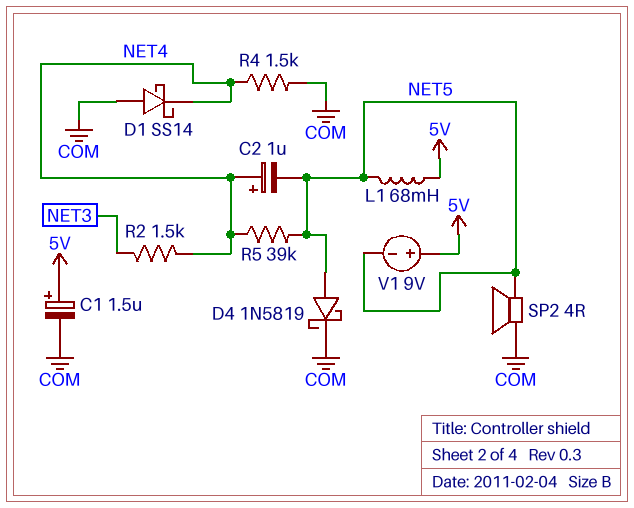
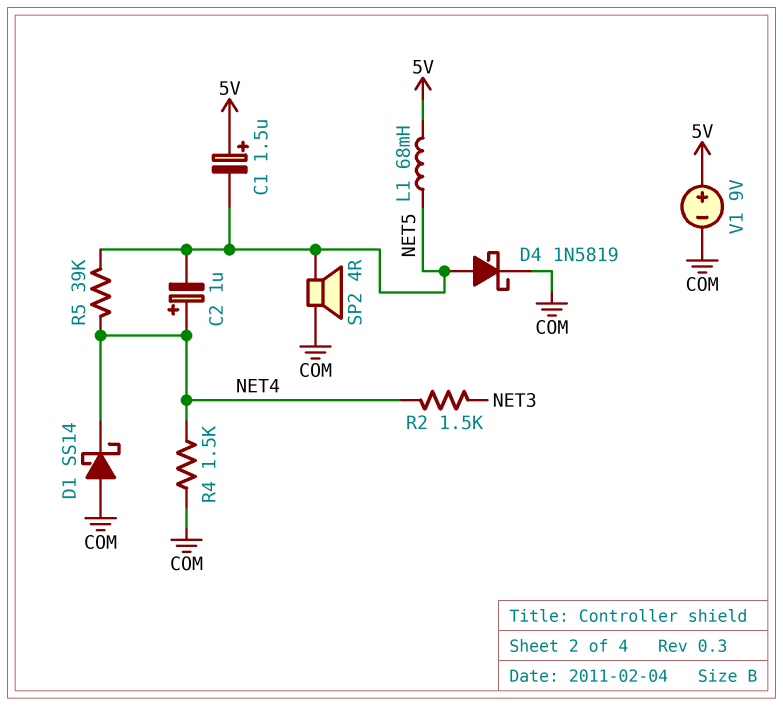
C1: 1.5uF (plus 5V, minus COM) -> 1.5uF (plus 5V, minus NET5)
V1: 9V (plus 5V, minus NET5) -> 9V (plus 5V, minus COM)

